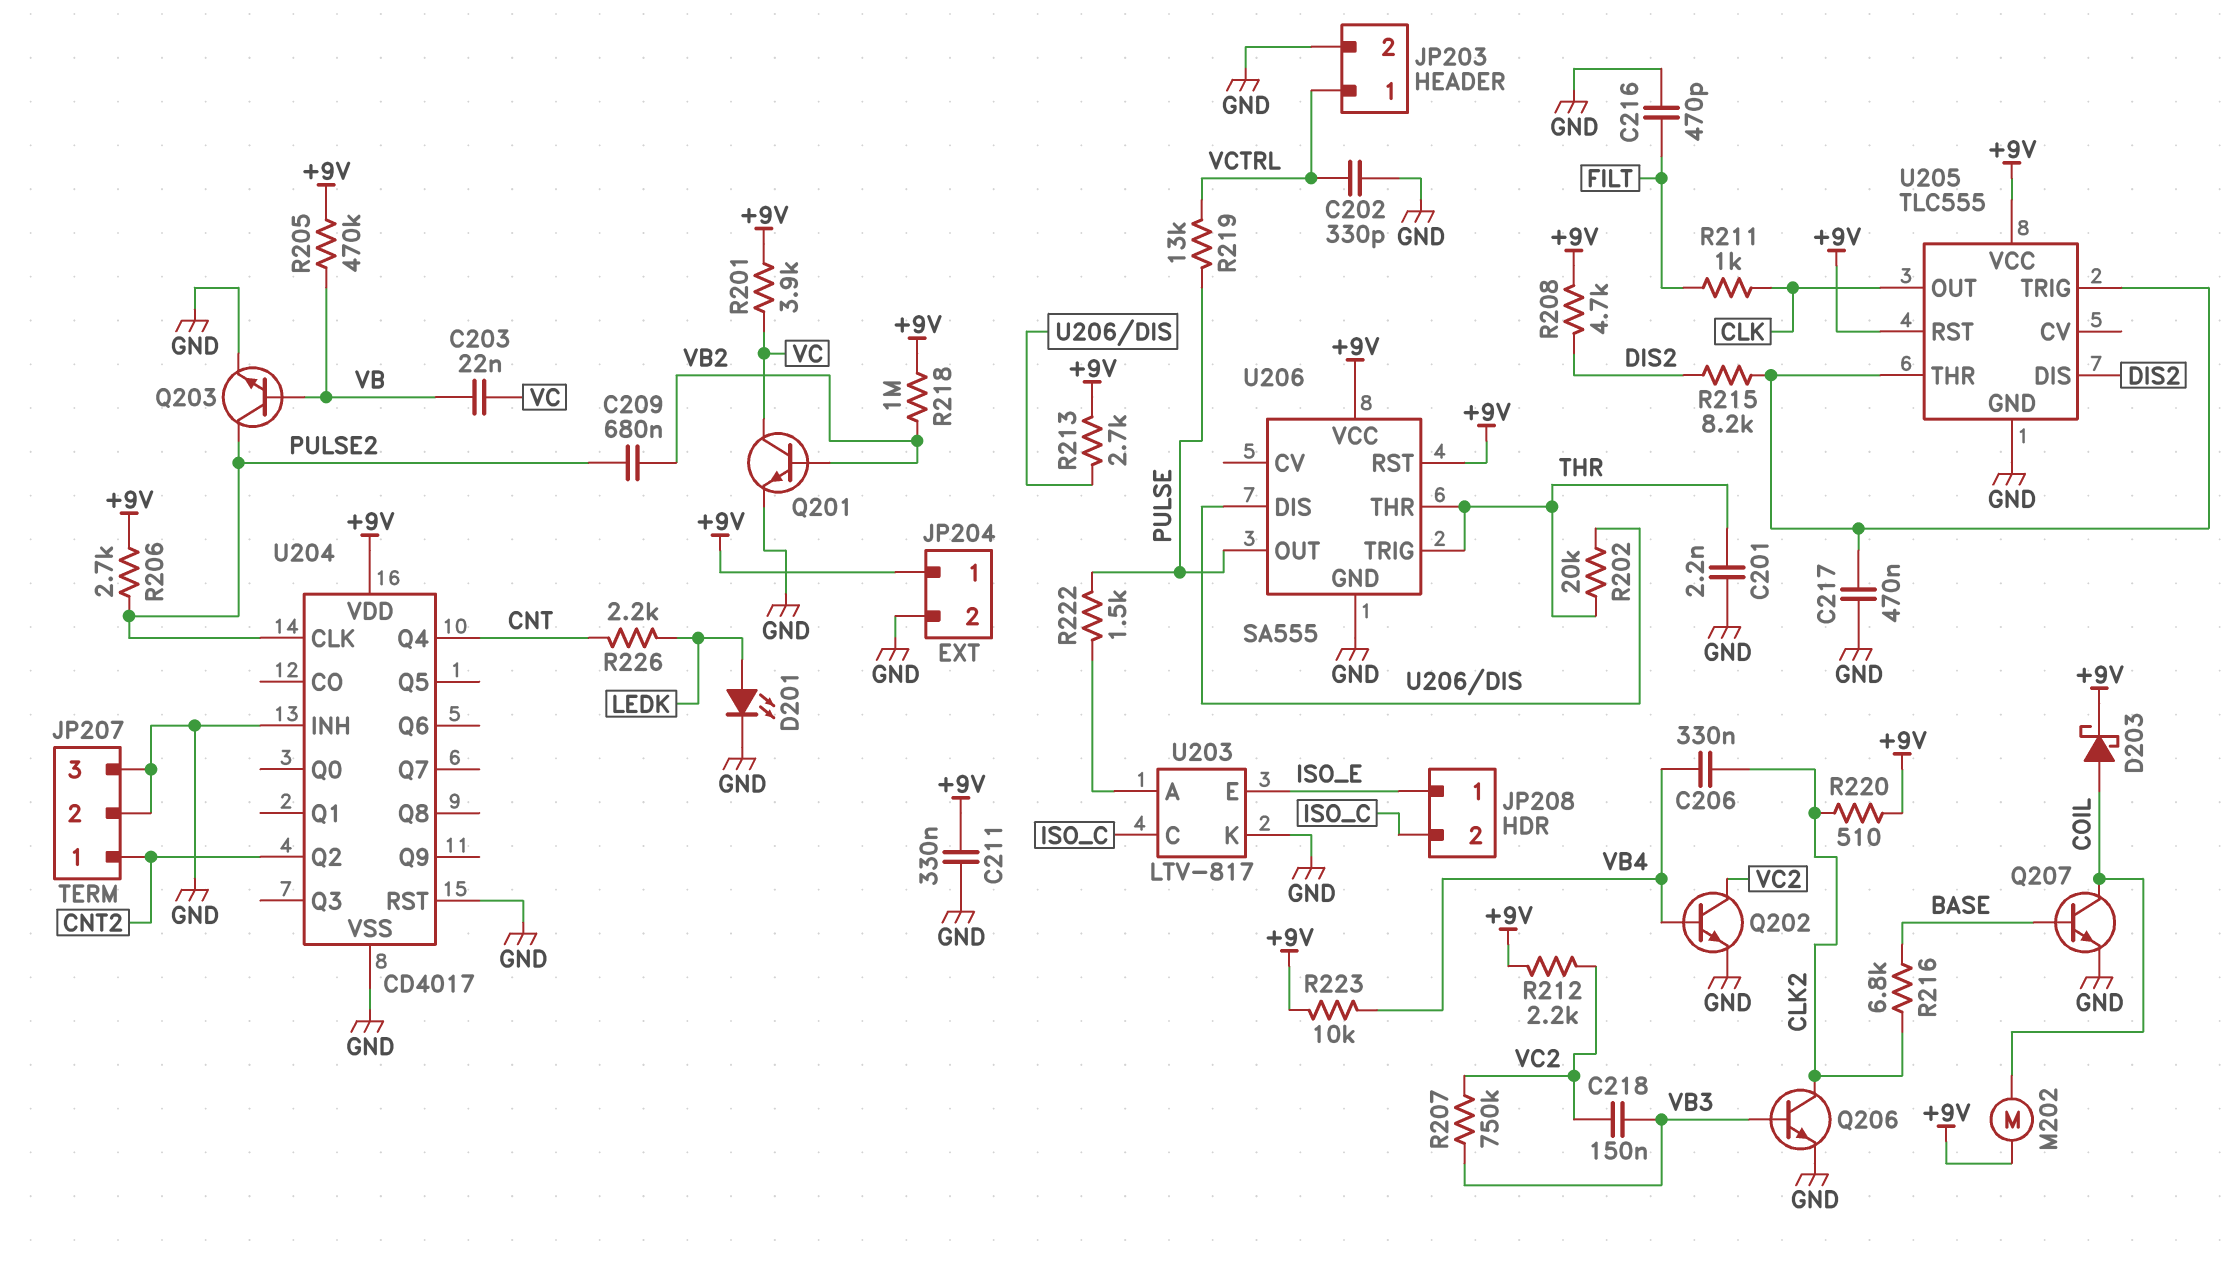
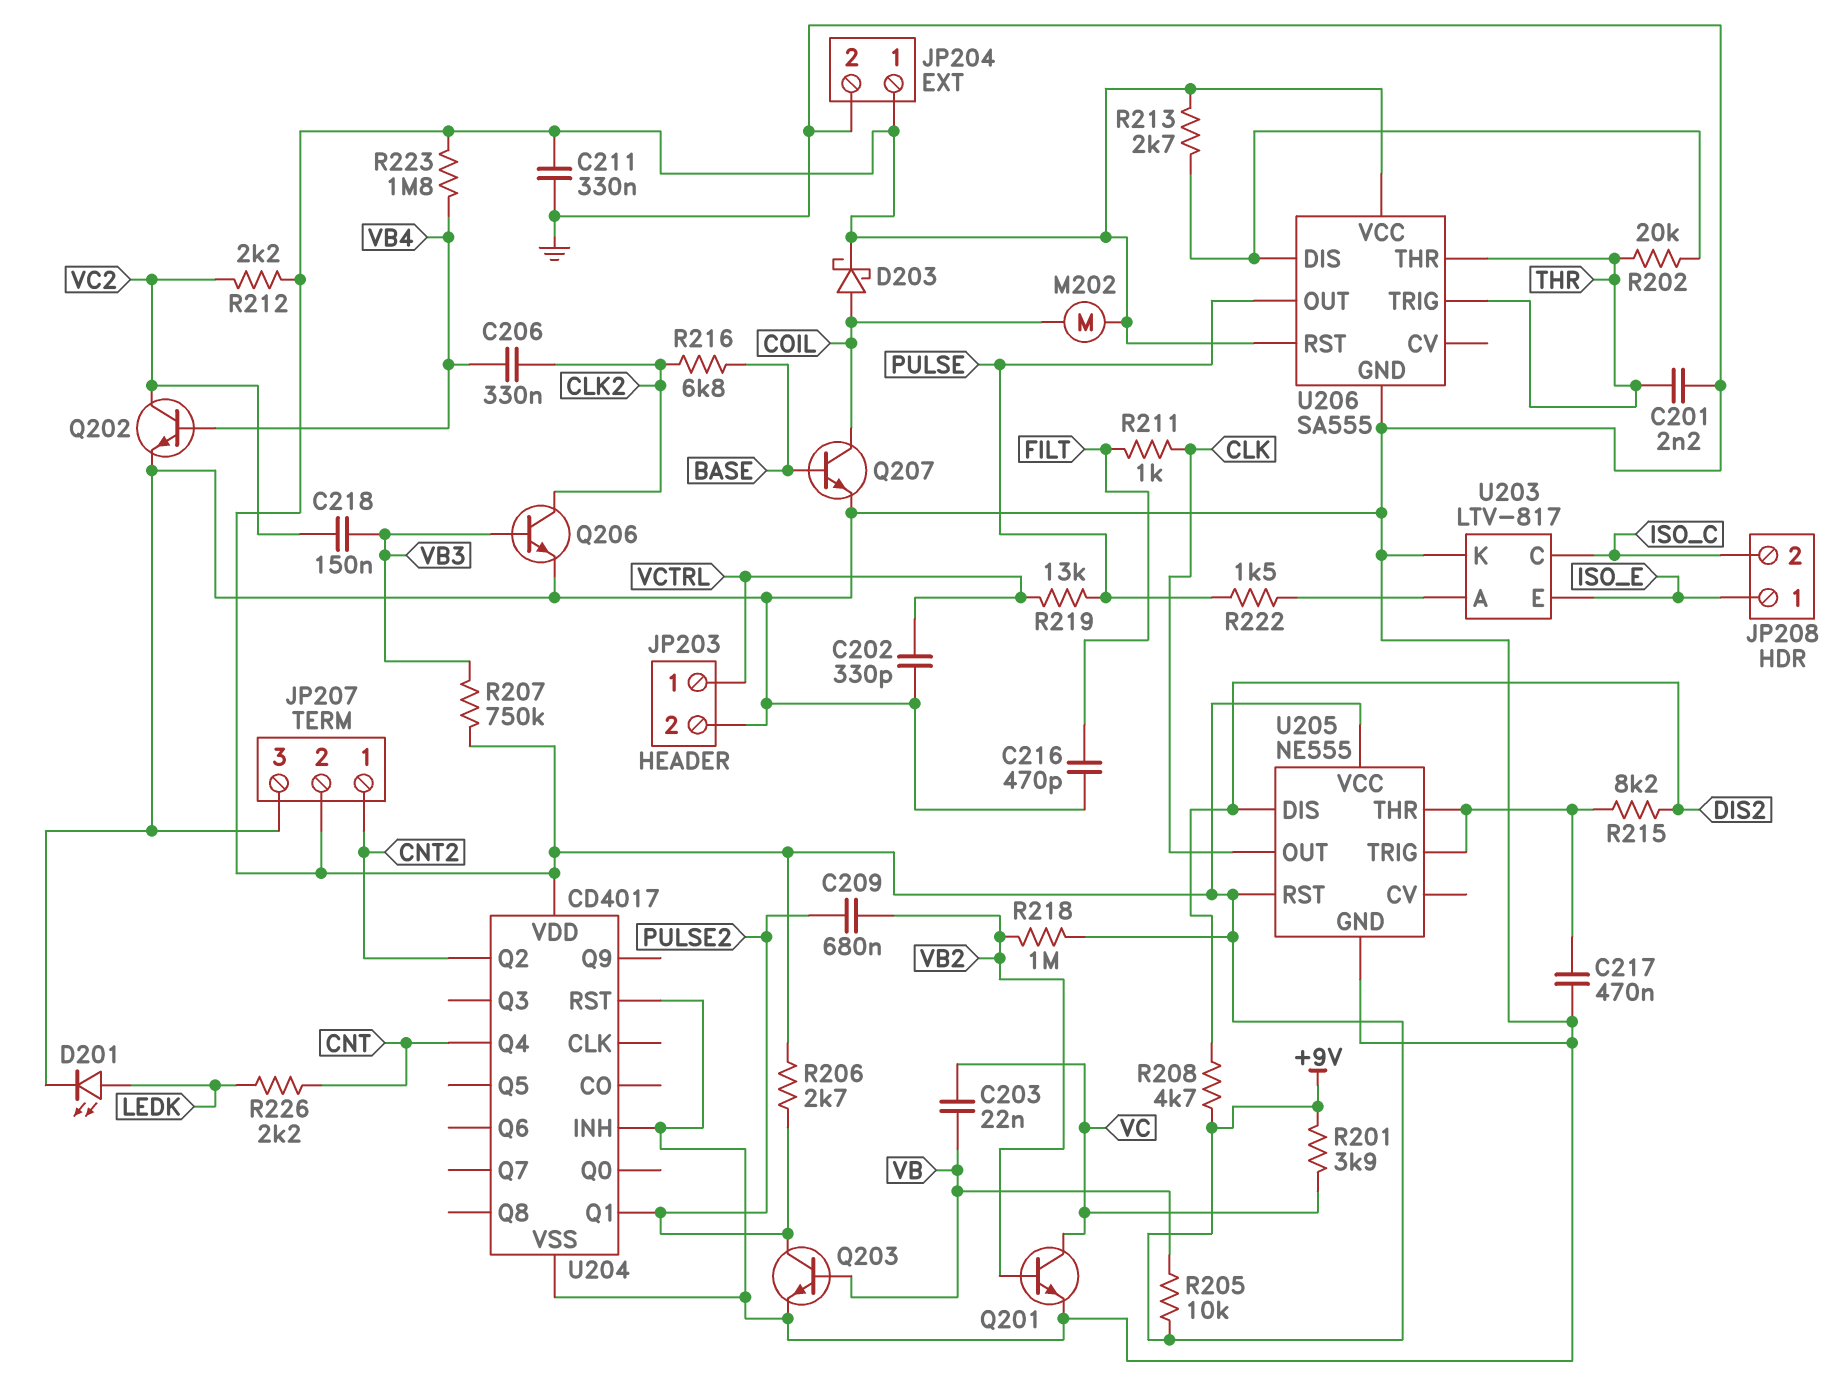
JP207 pin 2: GND -> +9V
R205: 470k (+9V, VB) -> 10k (+9V, VB)
R207: 750k (VB3, VC2) -> 750k (+9V, VB3)
R220: 510 (+9V, CLK2) -> none
R223: 10k (+9V, VB4) -> 1.8M (+9V, VB4)
U204 pin CLK: PULSE2 -> none
U204 pin Q1: none -> PULSE2
U205: TLC555 -> NE555

